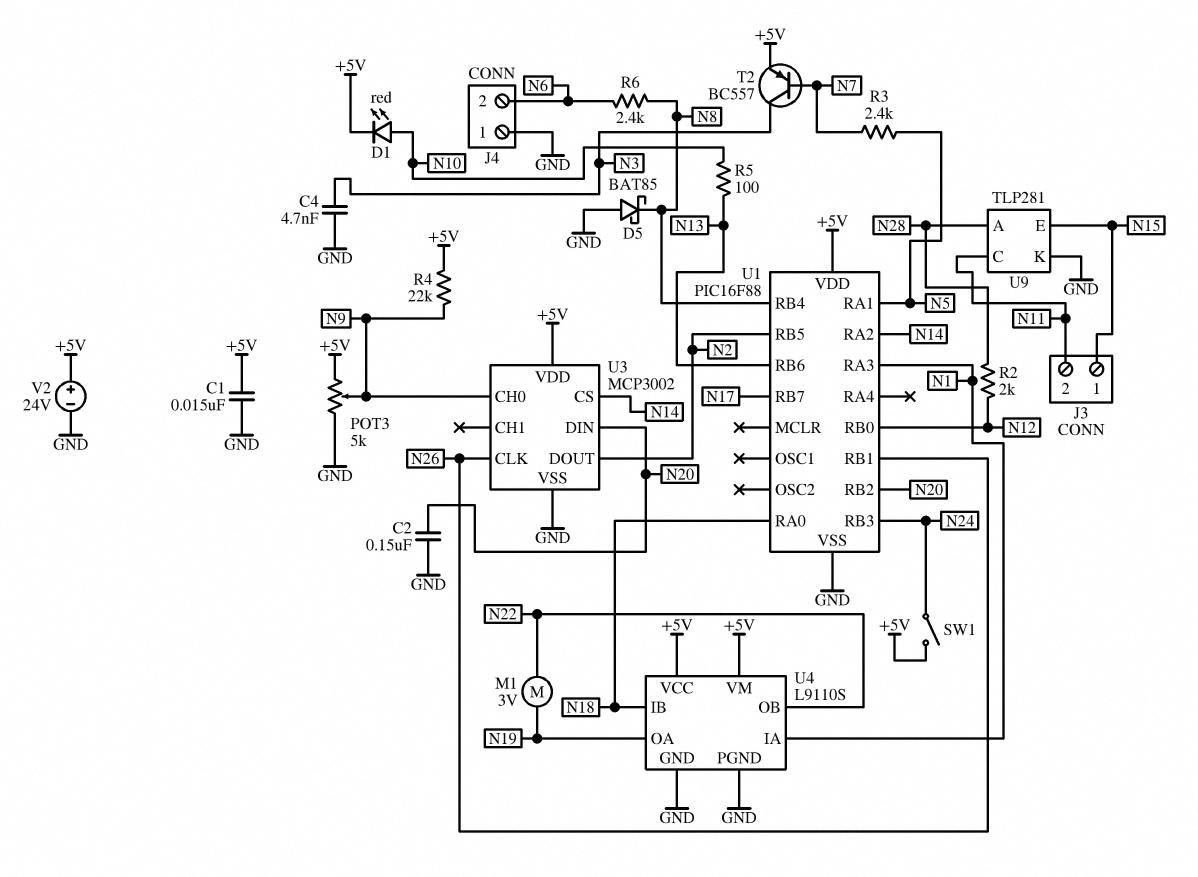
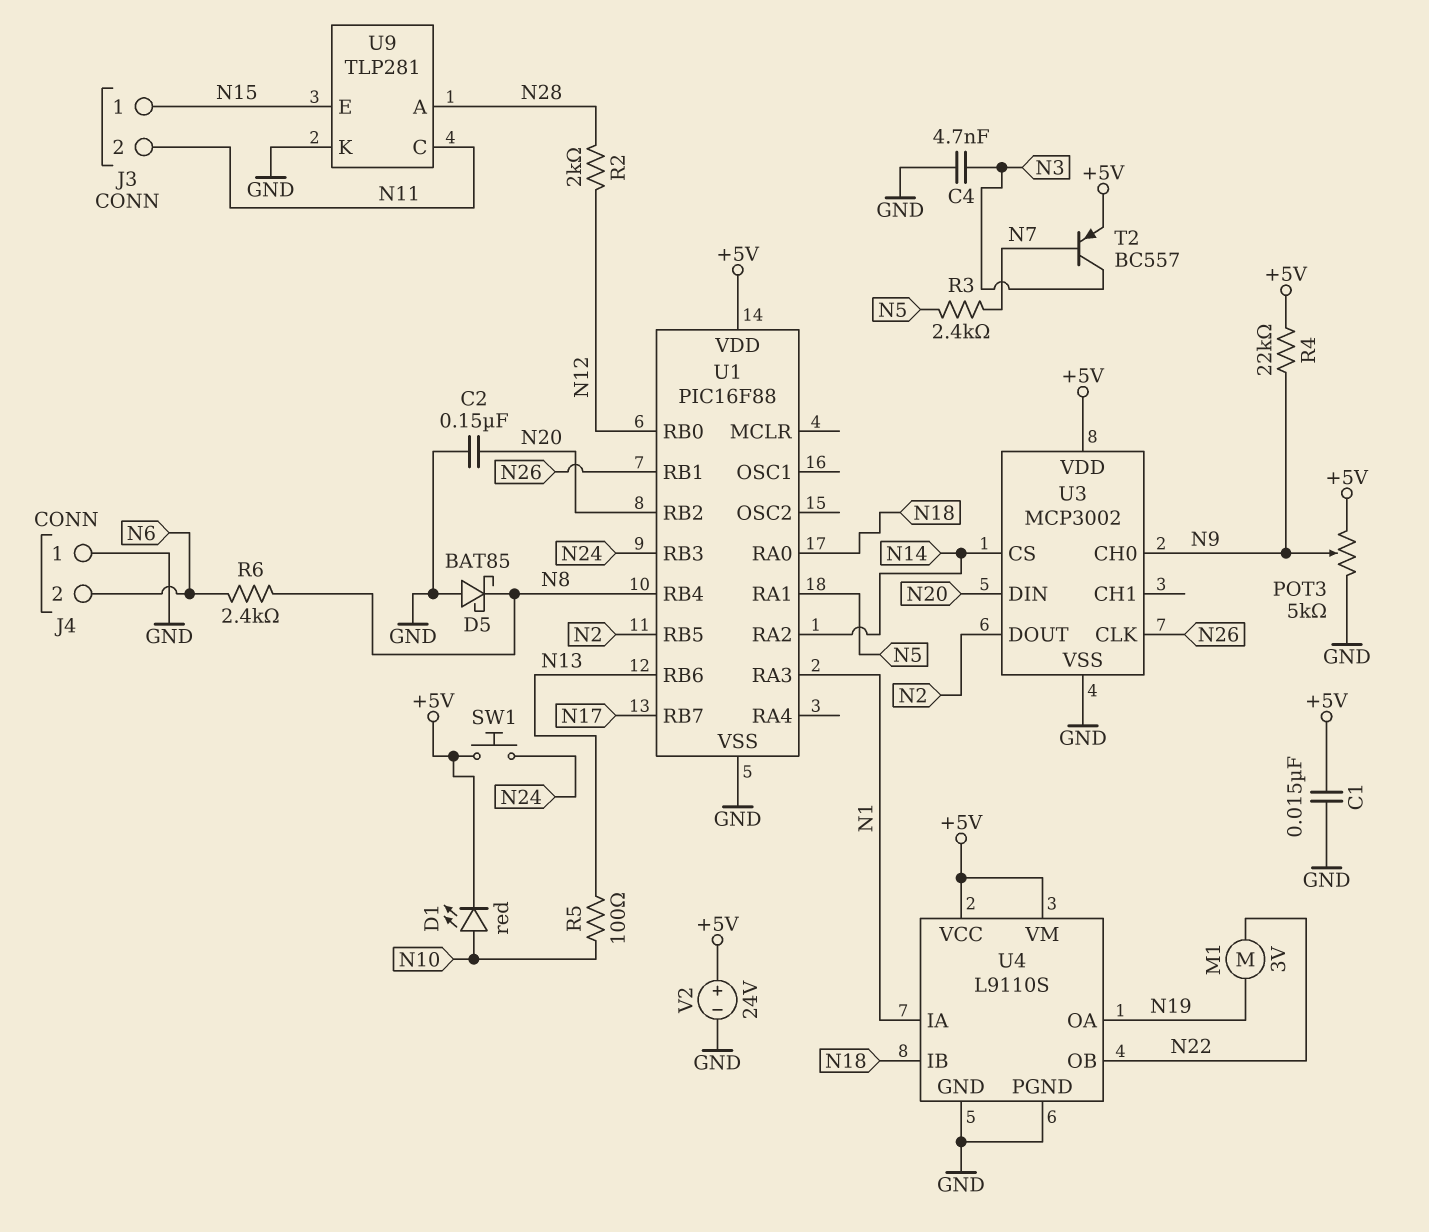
SW1: switch (+5V, N24) -> button (+5V, N24)

